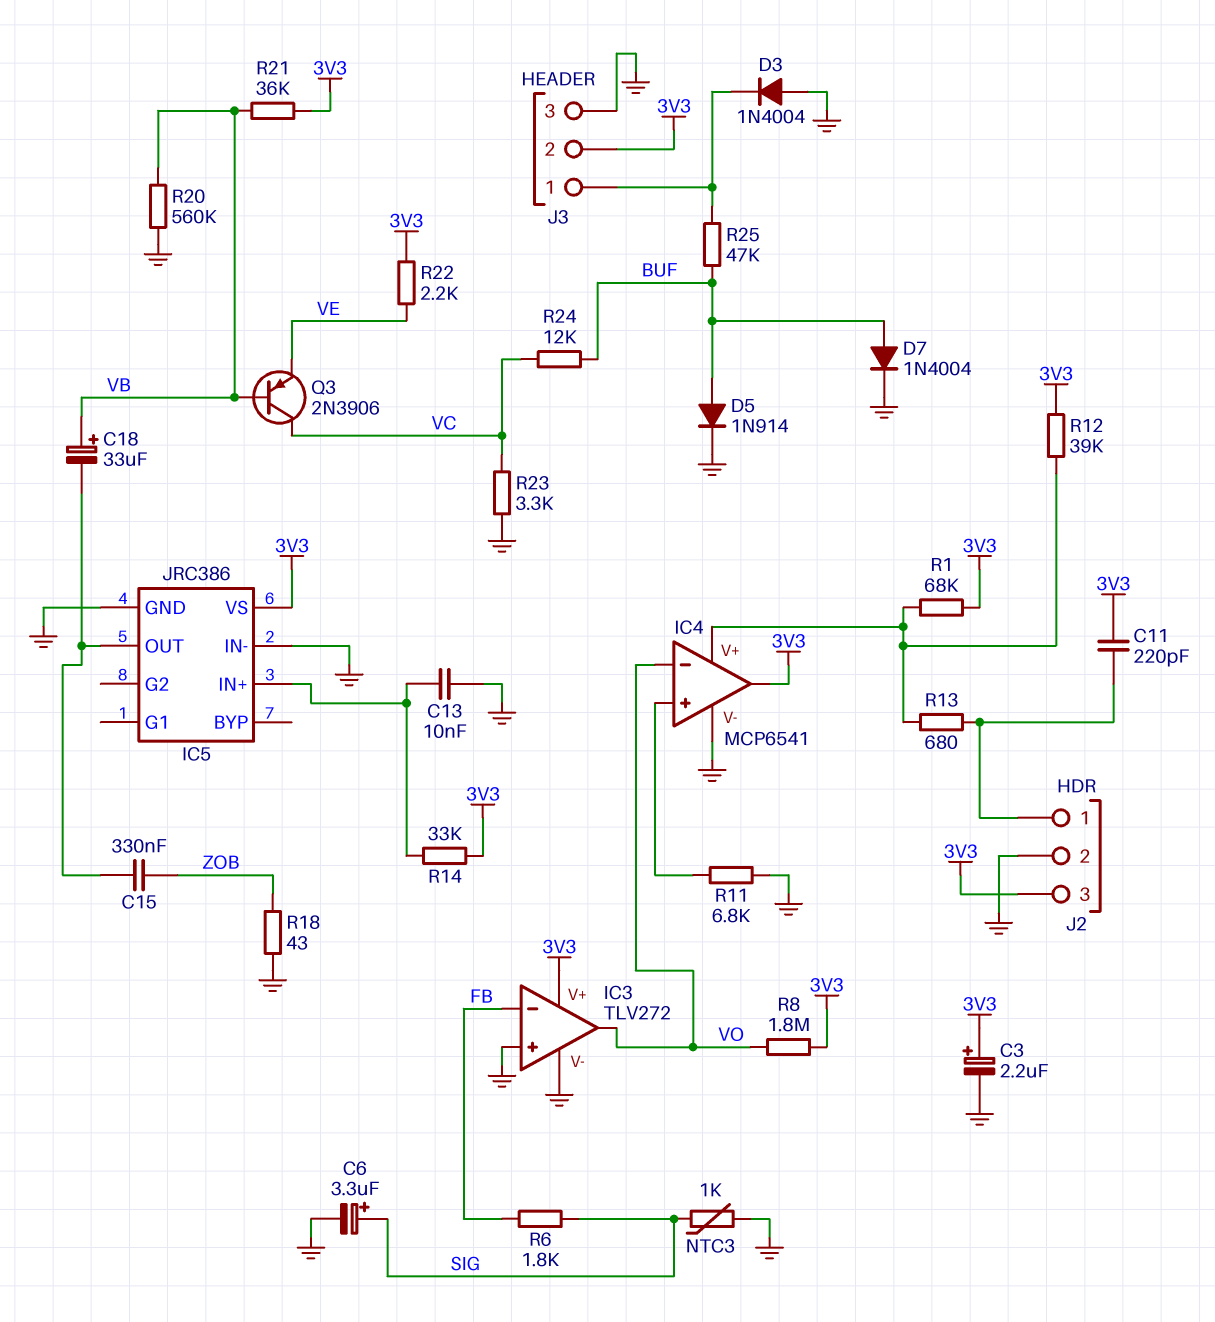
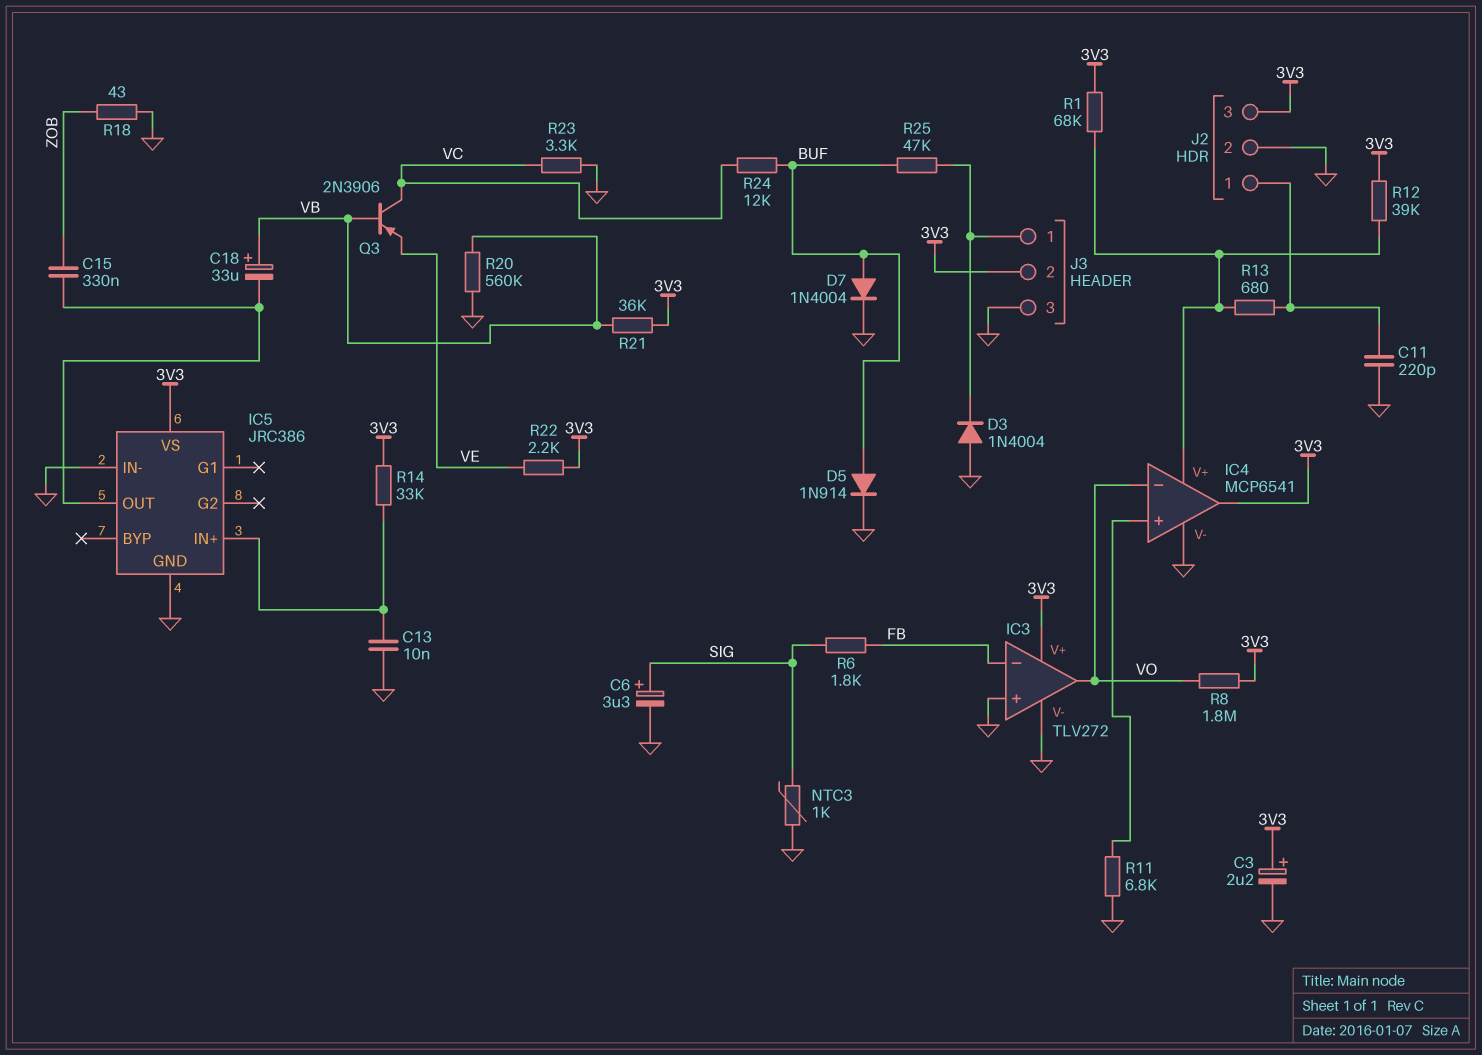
C11: 220pF (3V3, J2/1) -> 220pF (GND, J2/1)

